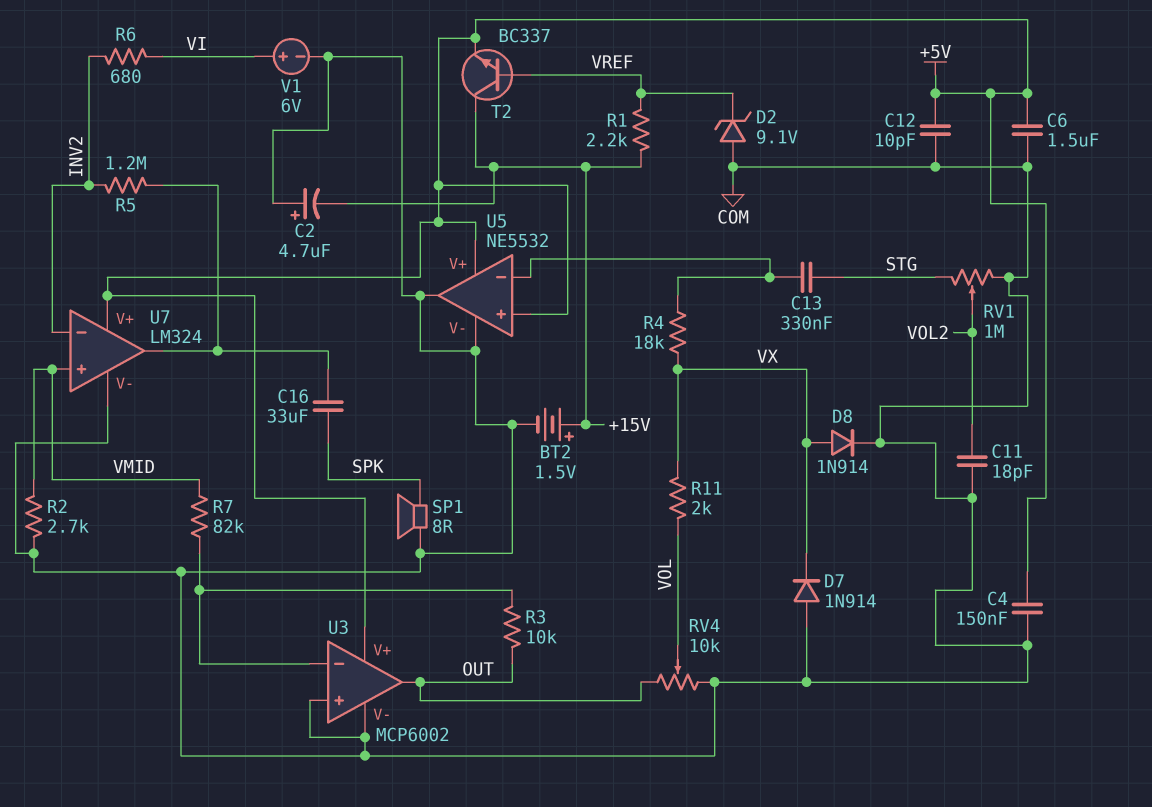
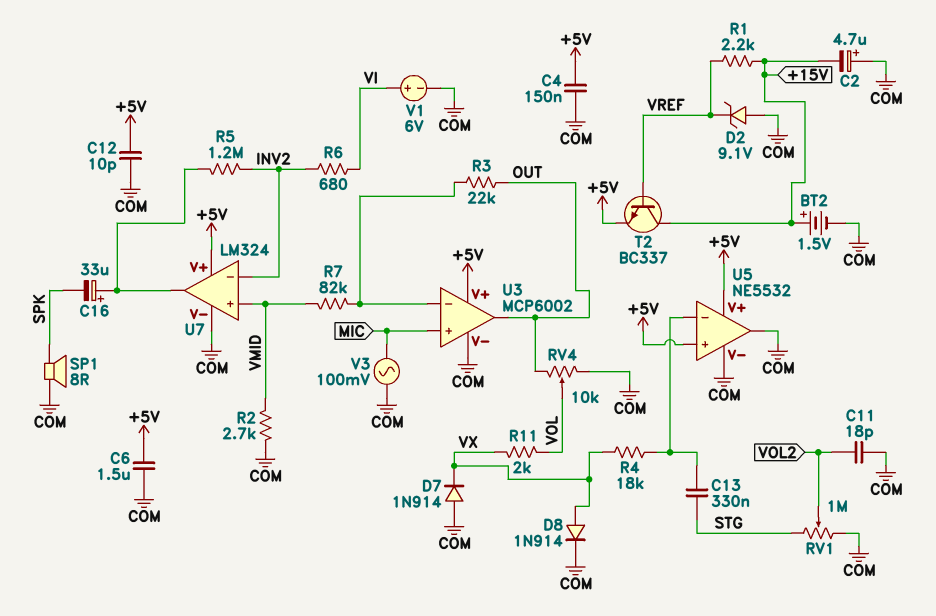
C16: 33uF (SPK, U7/out) -> 33uF (plus U7/out, minus SPK)
R3: 10k (OUT, U3/in-) -> 22k (OUT, U3/in-)
U3 pin in+: COM -> MIC
V3: none -> AC 100mV (COM, MIC)

